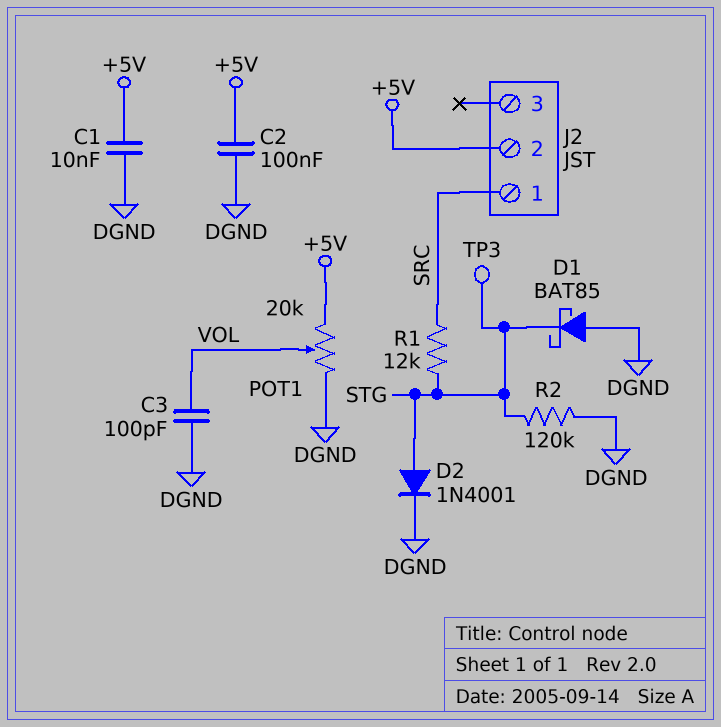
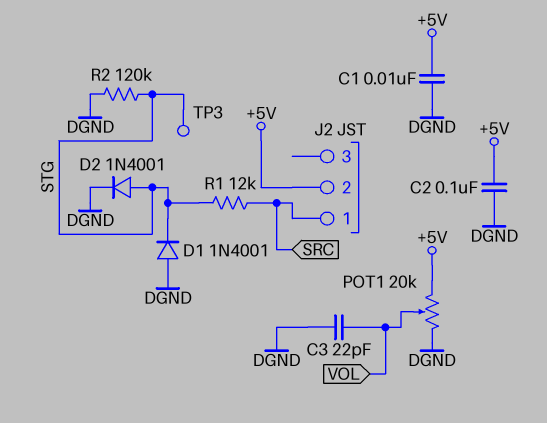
C3: 100pF (DGND, VOL) -> 22pF (DGND, VOL)
D1: schottky BAT85 (A DGND, K STG) -> diode 1N4001 (A DGND, K STG)

